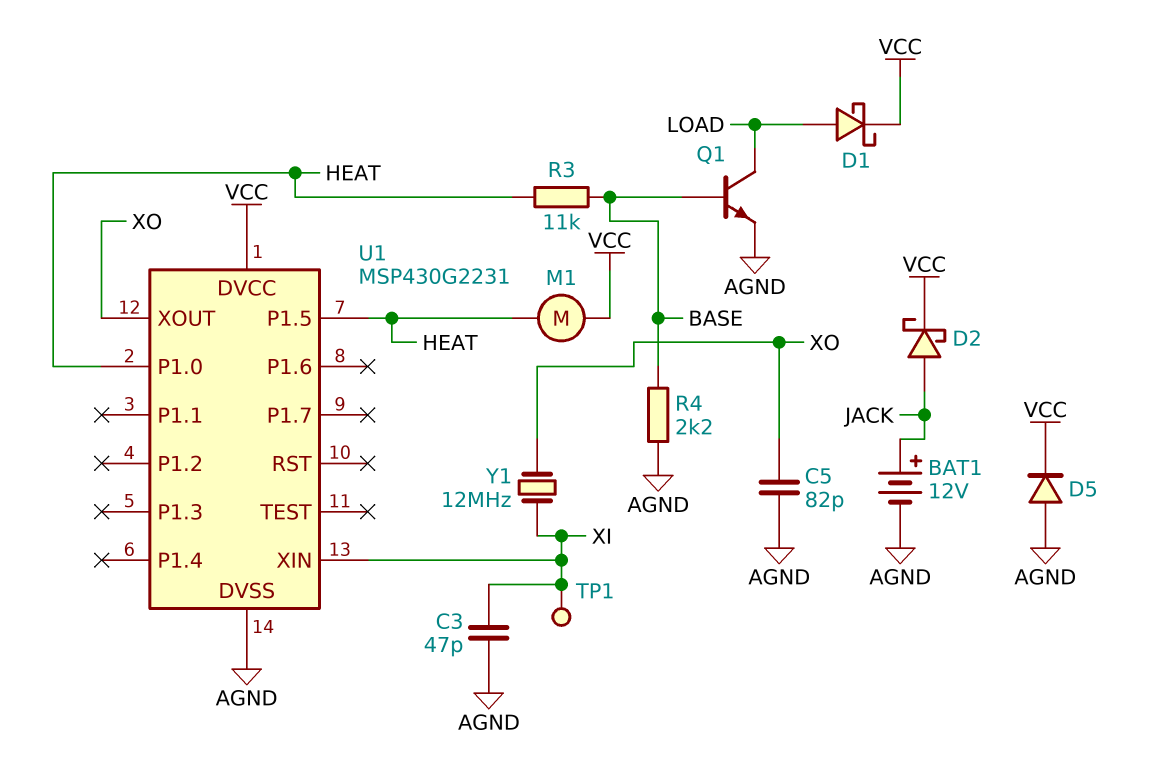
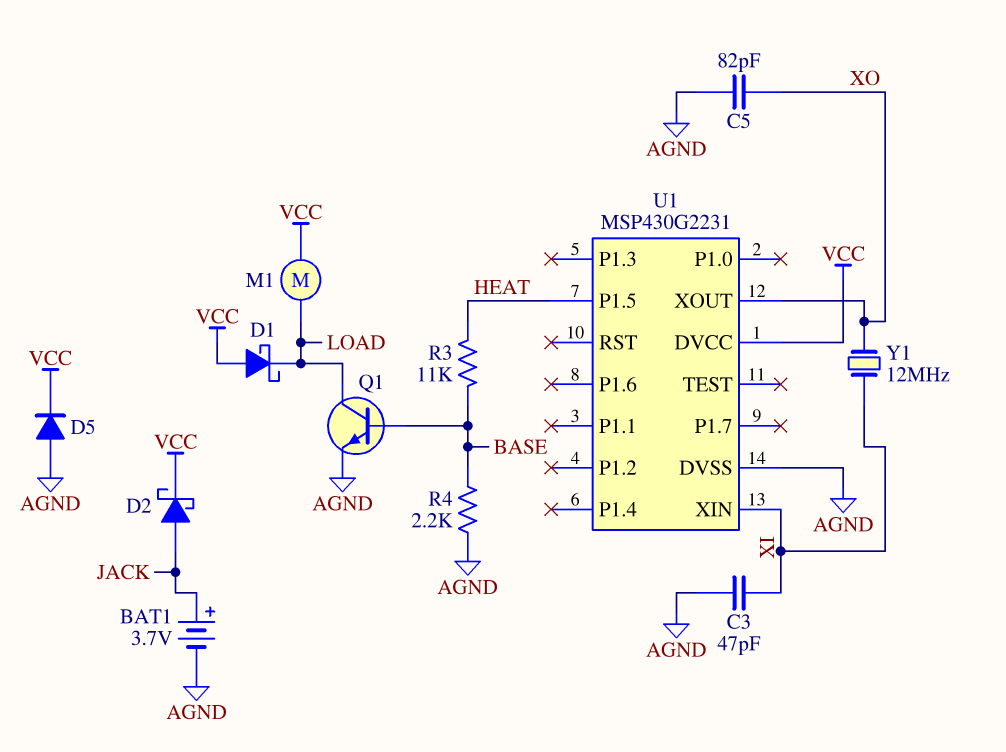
BAT1: 12V (plus JACK, minus AGND) -> 3.7V (plus JACK, minus AGND)
D1: schottky (A LOAD, K VCC) -> schottky (A VCC, K LOAD)
M1: motor (HEAT, VCC) -> motor (LOAD, VCC)
TP1: test point (XI) -> none
U1 pin P1.0: HEAT -> none

